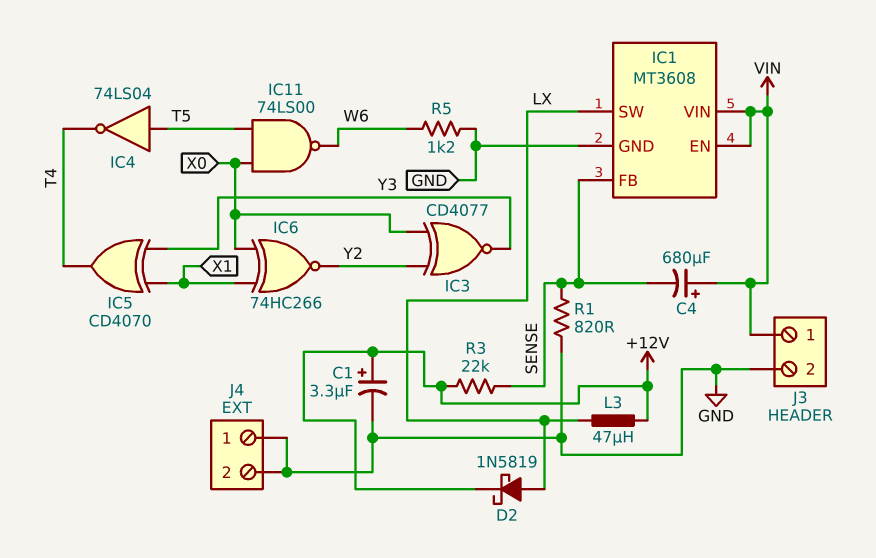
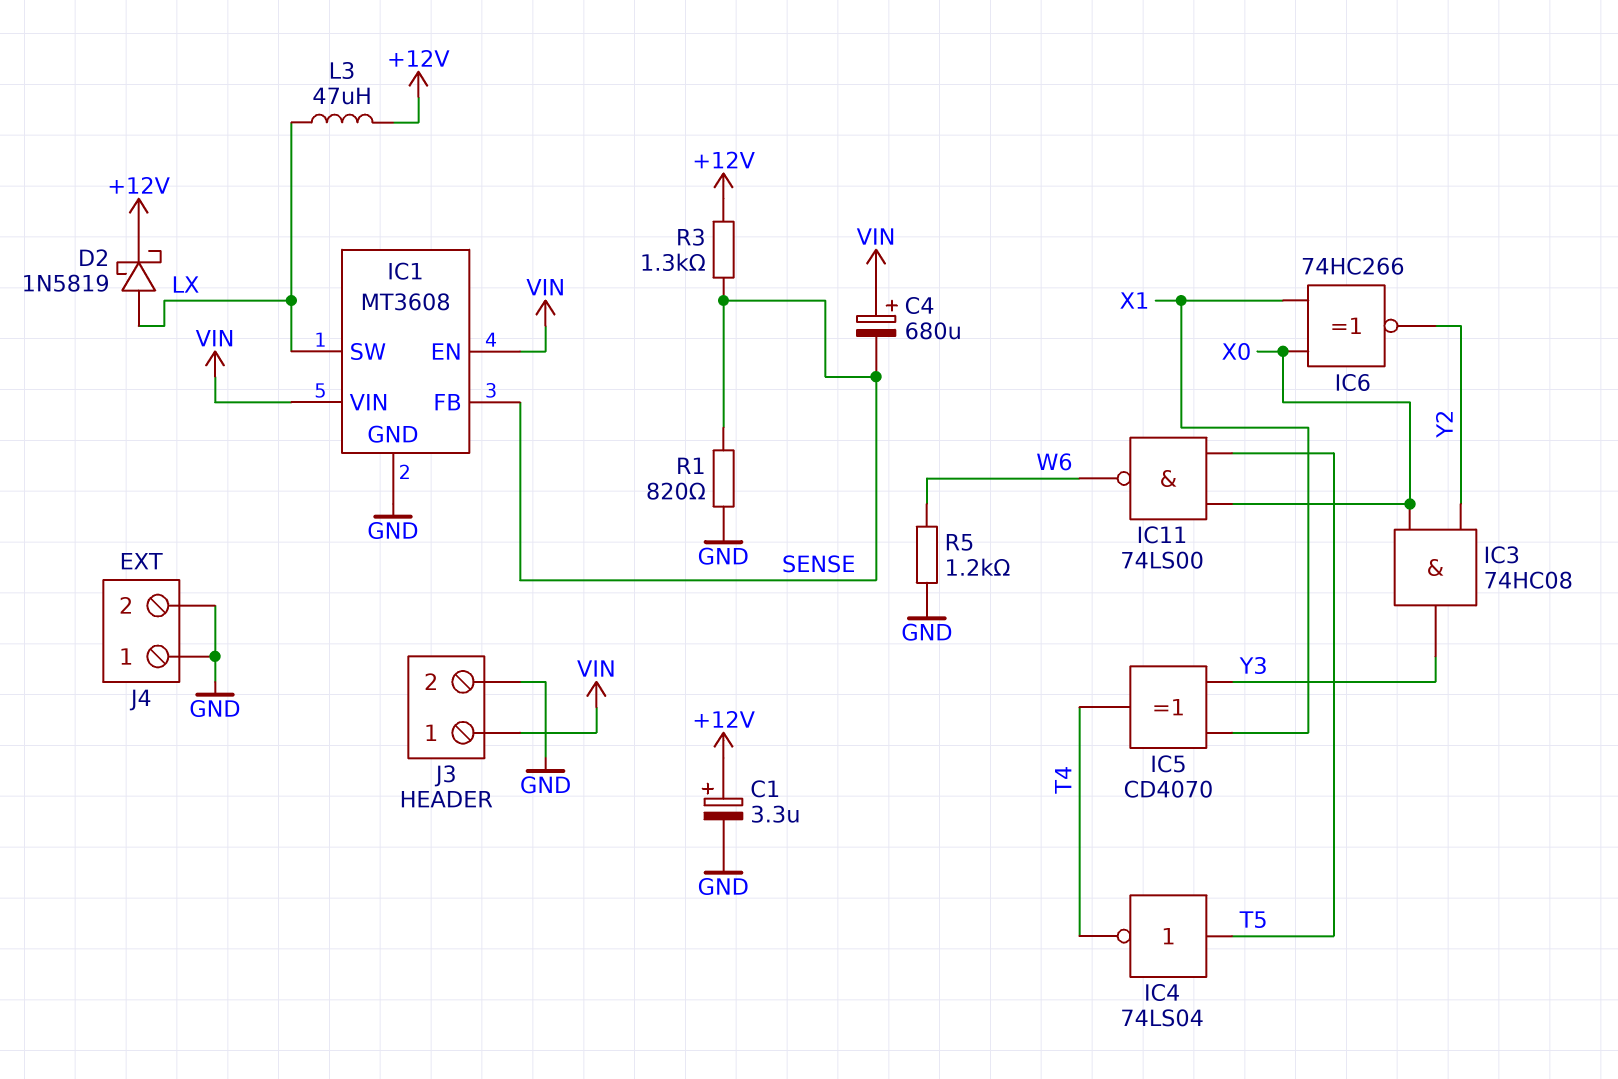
IC3: XNOR CD4077 (in X0, in Y2, out Y3) -> AND 74HC08 (in X0, in Y2, out Y3)
R3: 22k (+12V, SENSE) -> 1.3k (+12V, SENSE)

